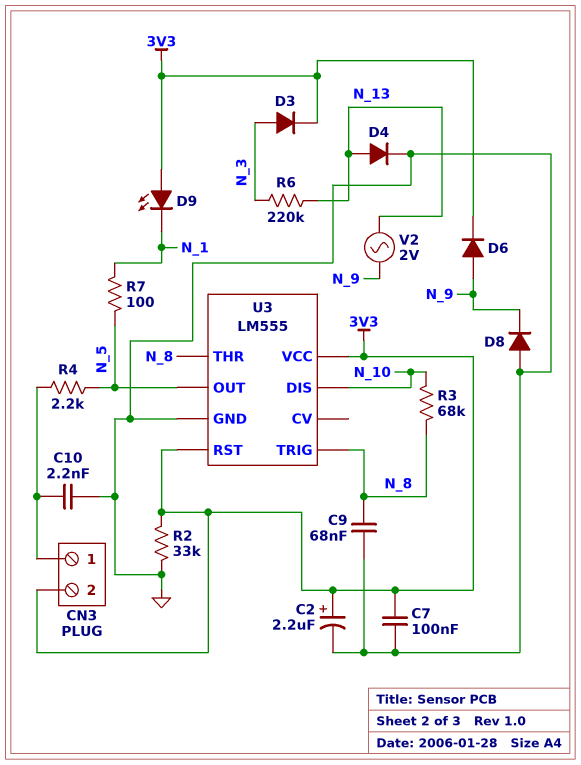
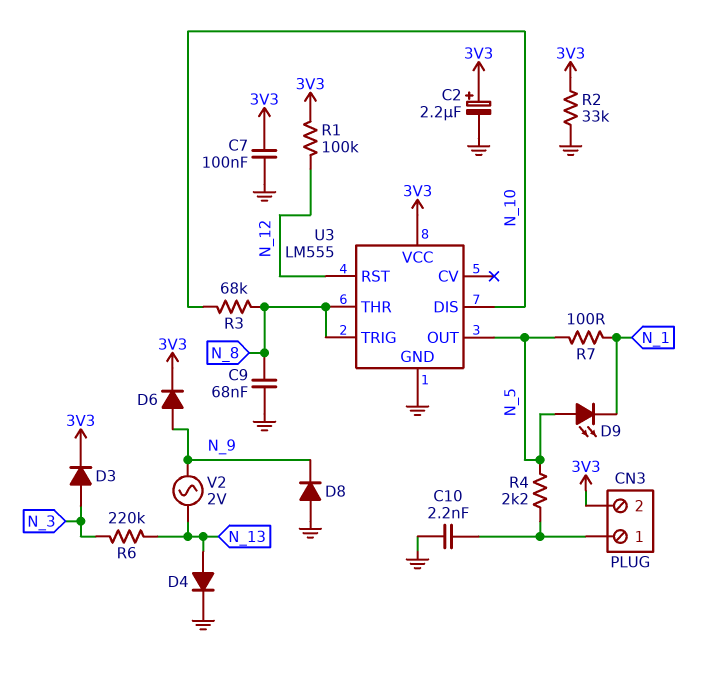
D9: LED (A 3V3, K N_1) -> LED (A N_5, K N_1)
R1: none -> 100k (3V3, N_12)
U3 pin RST: 3V3 -> N_12

